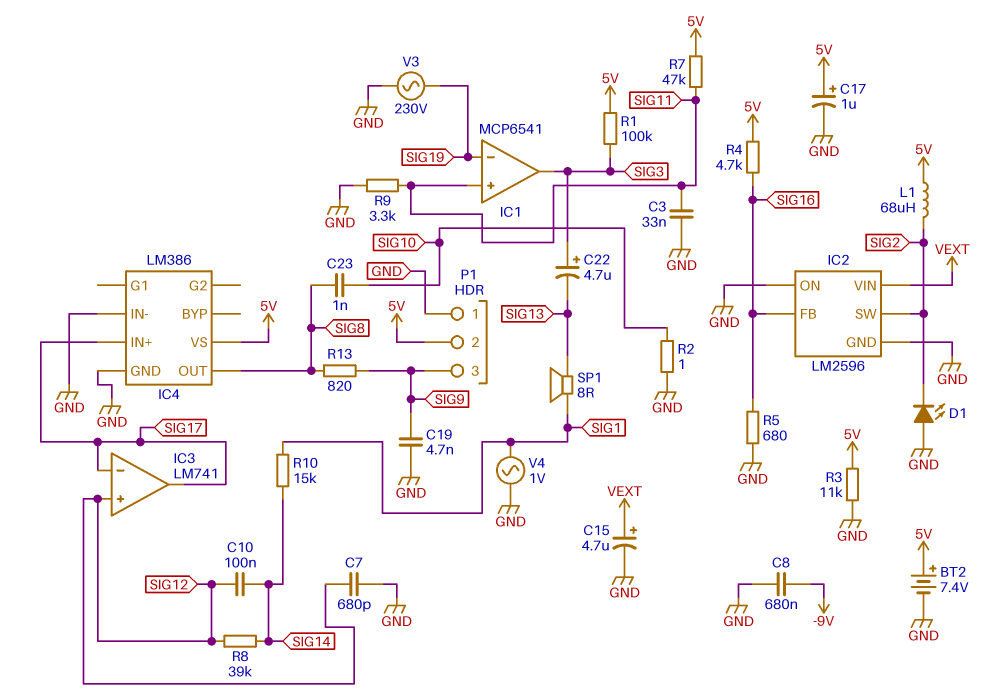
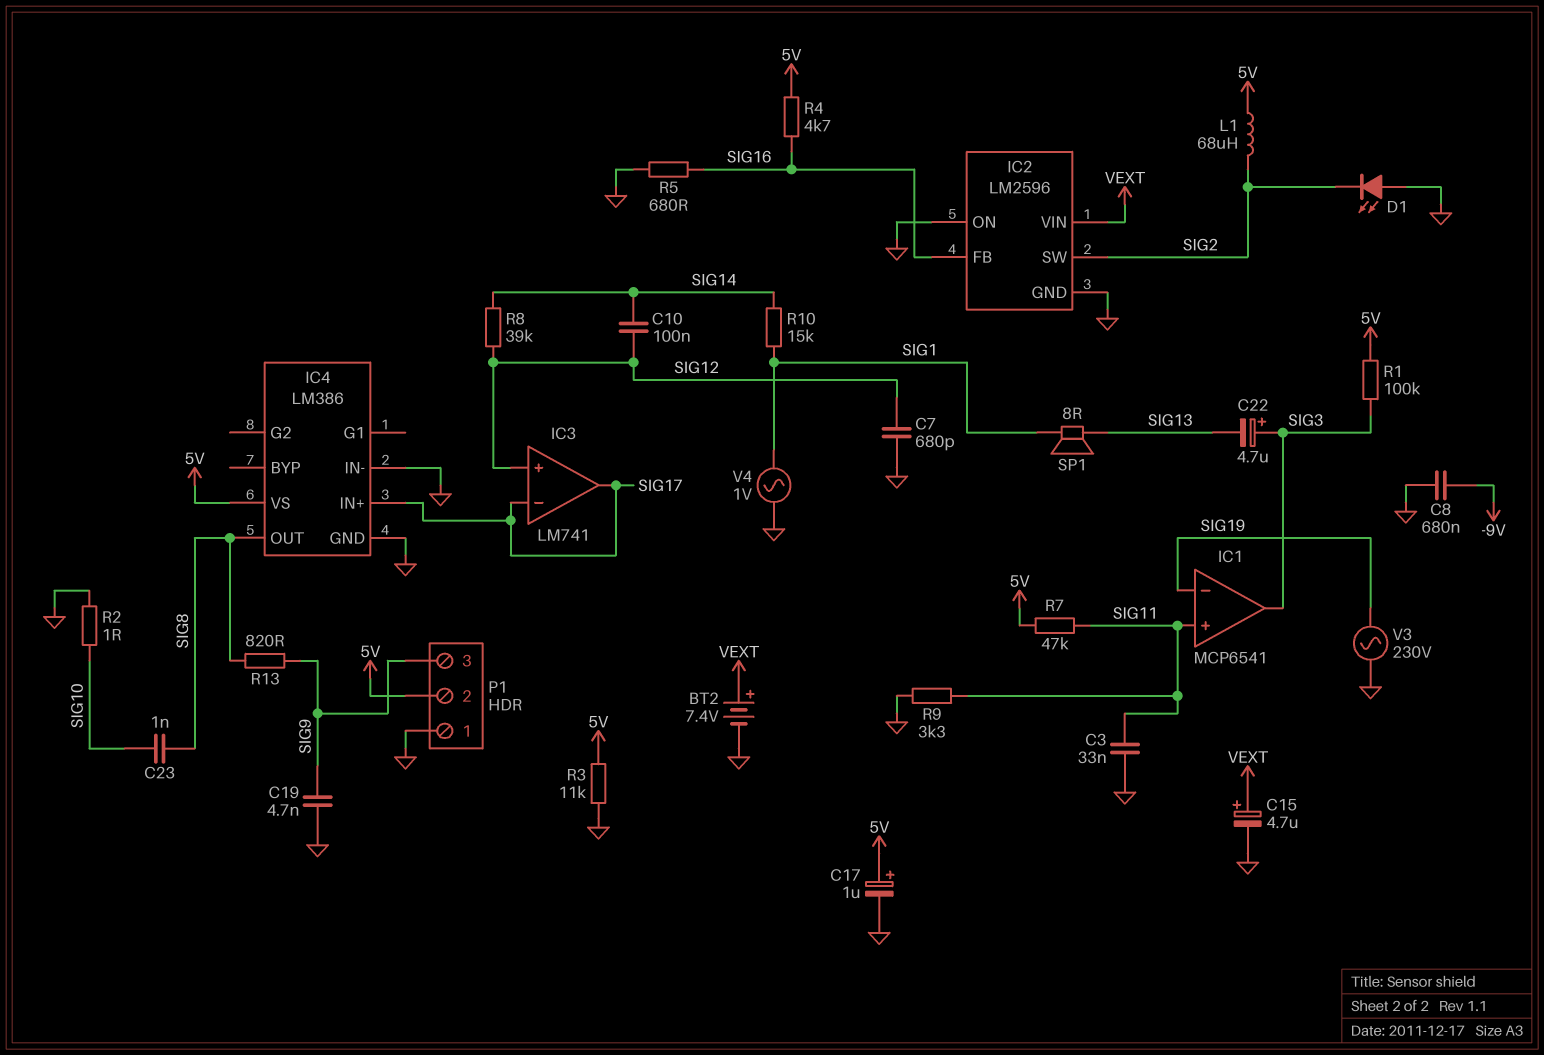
BT2: 7.4V (plus 5V, minus GND) -> 7.4V (plus VEXT, minus GND)

